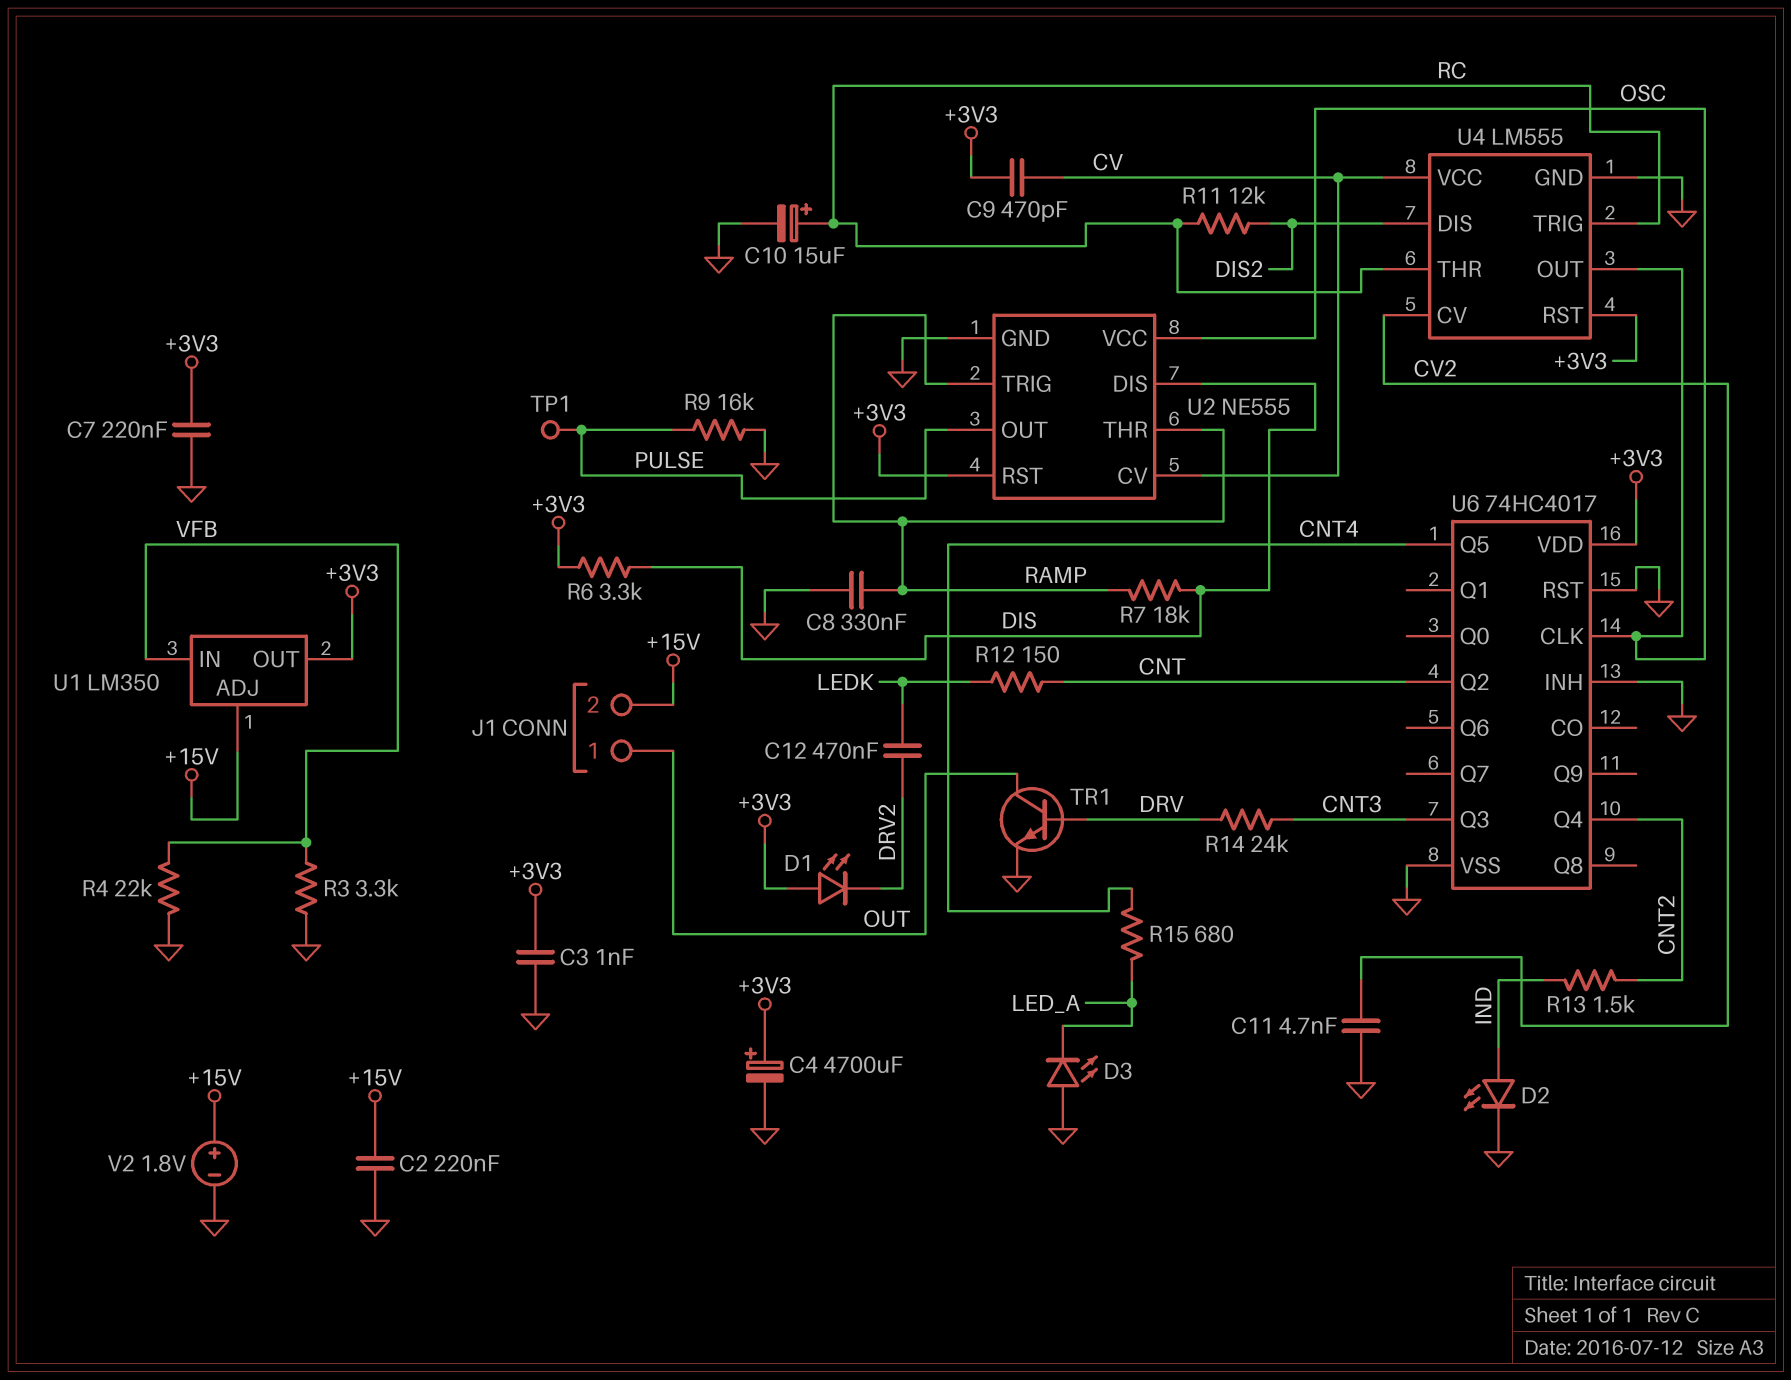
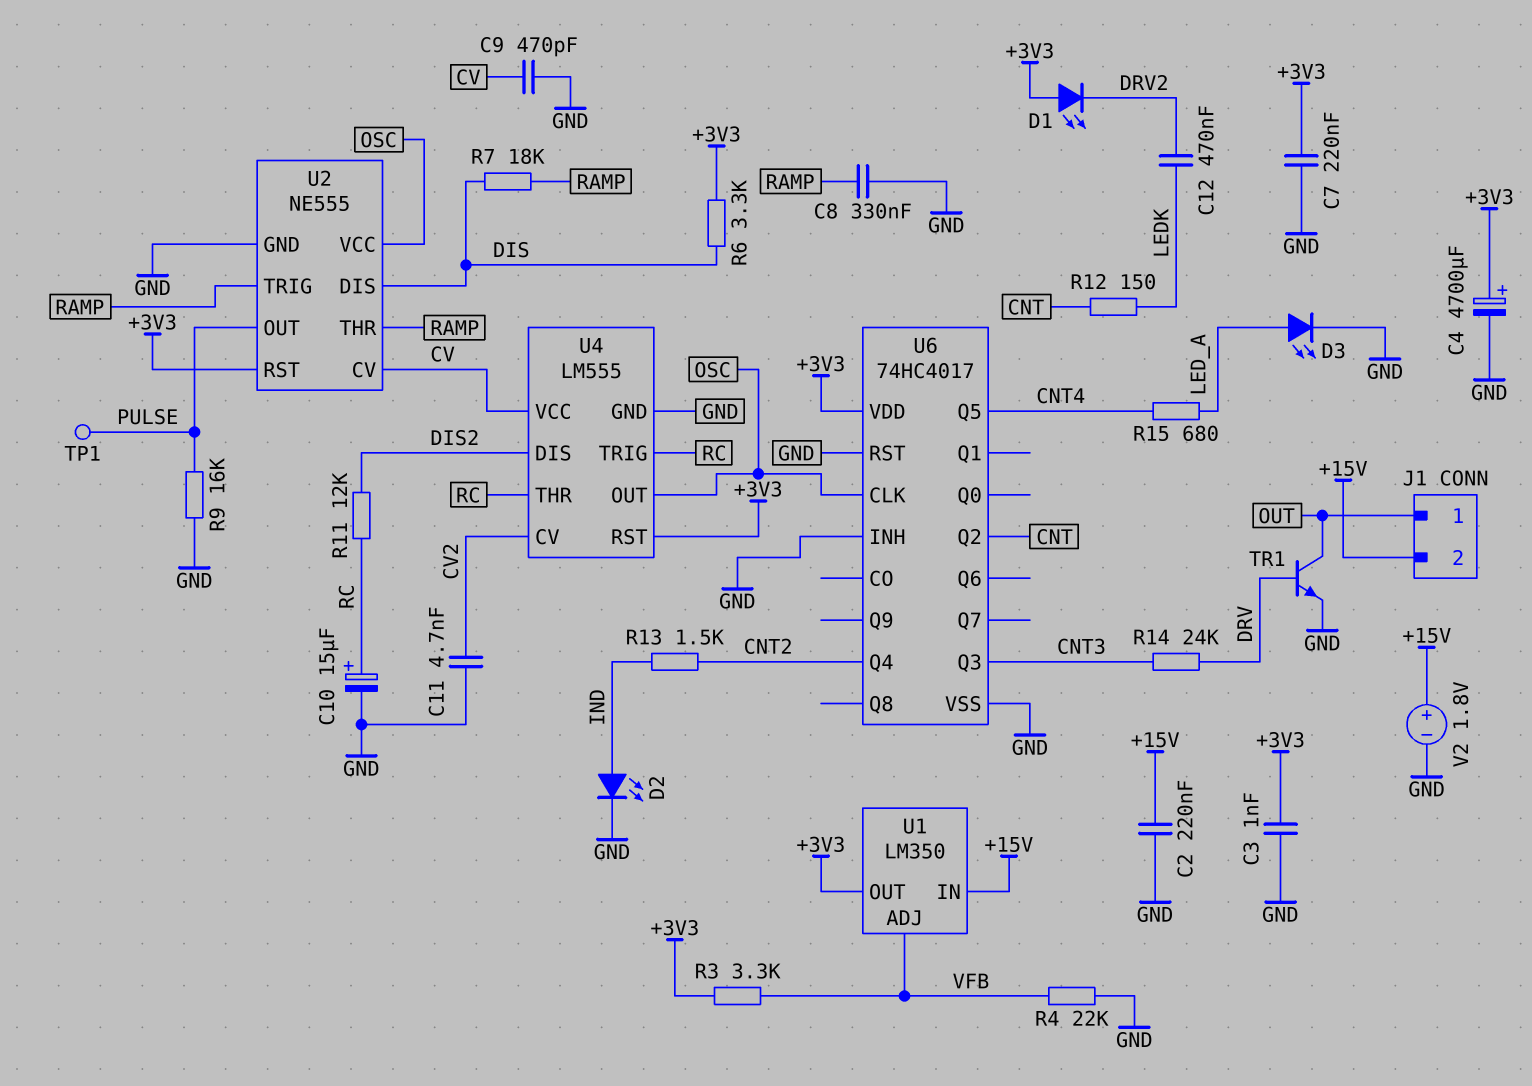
C9: 470pF (+3V3, CV) -> 470pF (CV, GND)
D3: LED (A GND, K LED_A) -> LED (A LED_A, K GND)
R3: 3.3k (GND, VFB) -> 3.3k (+3V3, VFB)
U1 pin ADJ: +15V -> VFB
U1 pin IN: VFB -> +15V

